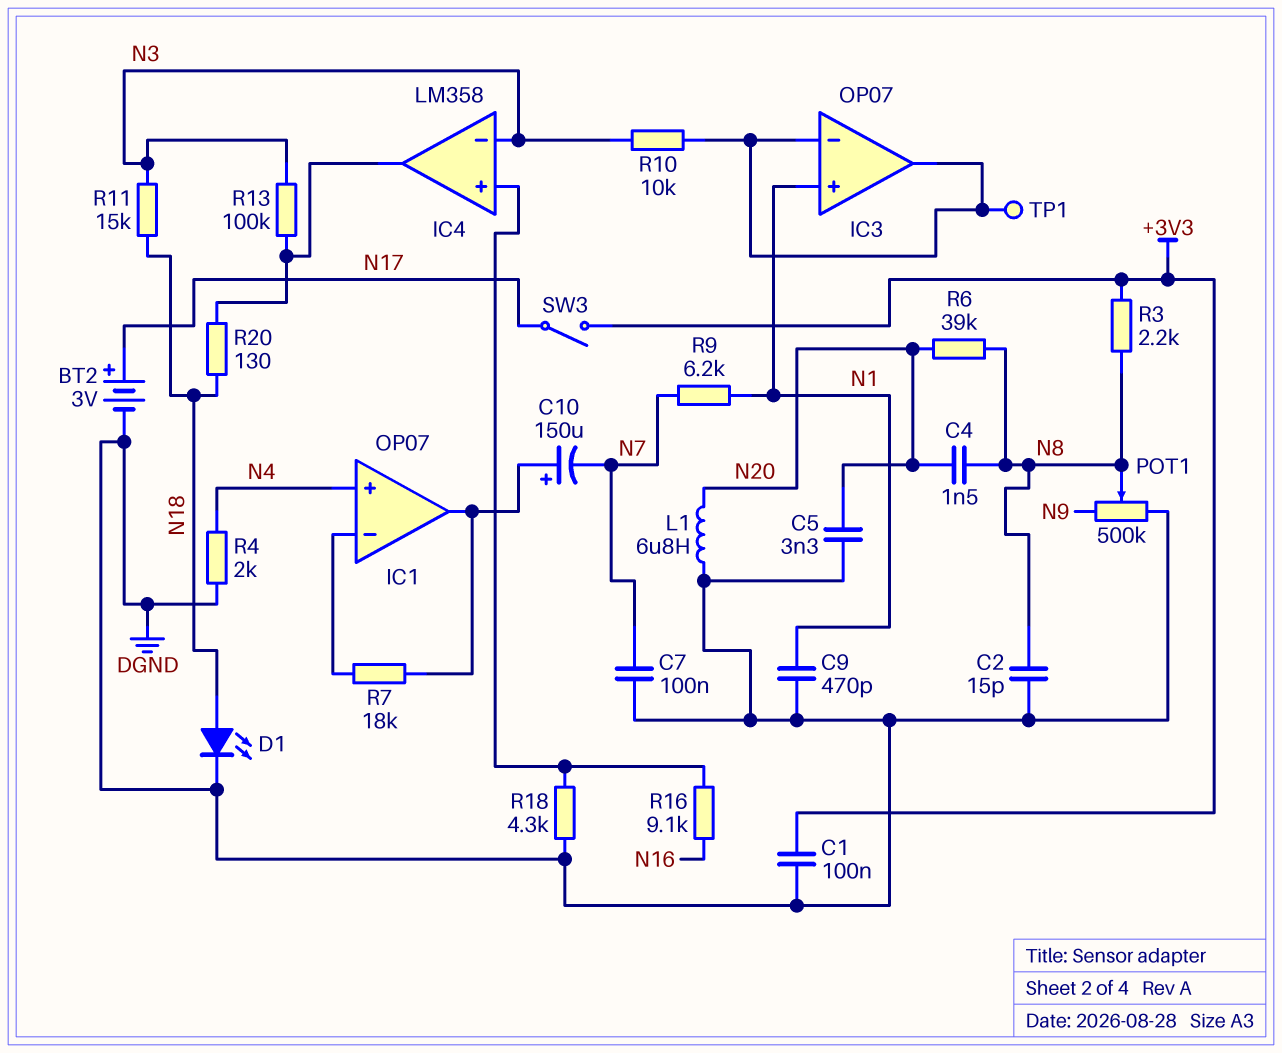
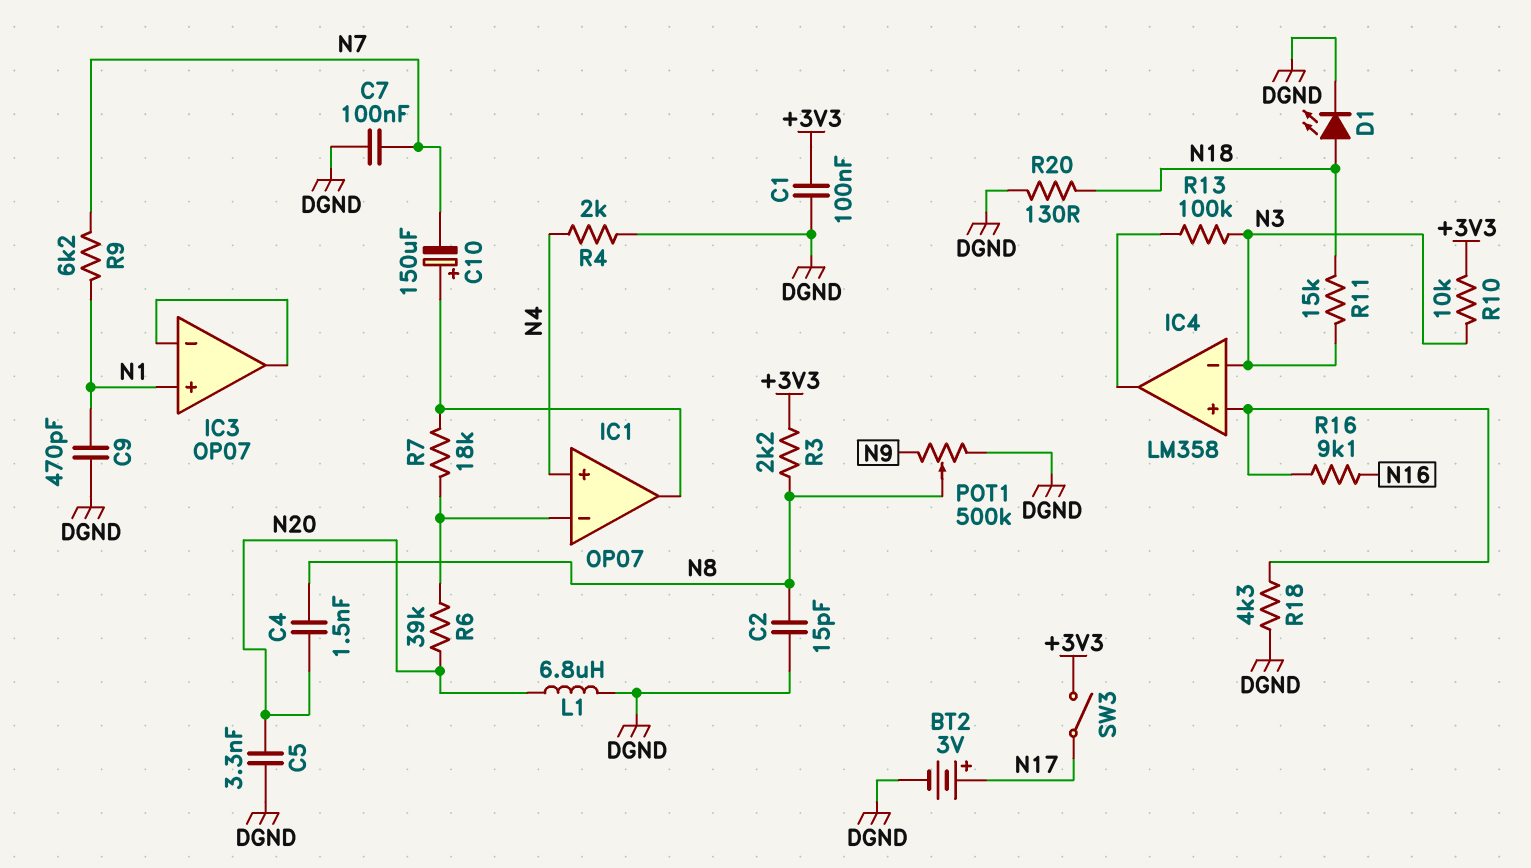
R6: 39k (N8, N20) -> 39k (IC1/in-, N20)
R10: 10k (IC3/in-, N3) -> 10k (+3V3, N3)
R20: 130 (IC4/out, N18) -> 130 (DGND, N18)
TP1: test point (IC3/in-) -> none

